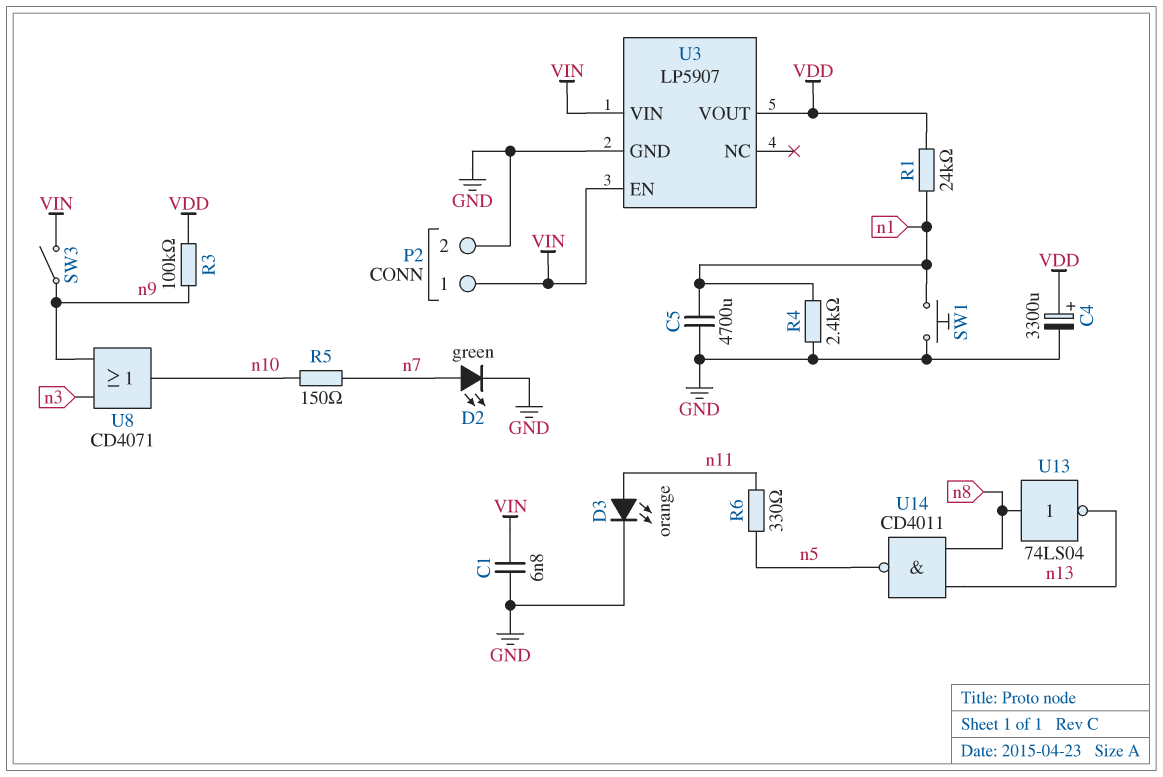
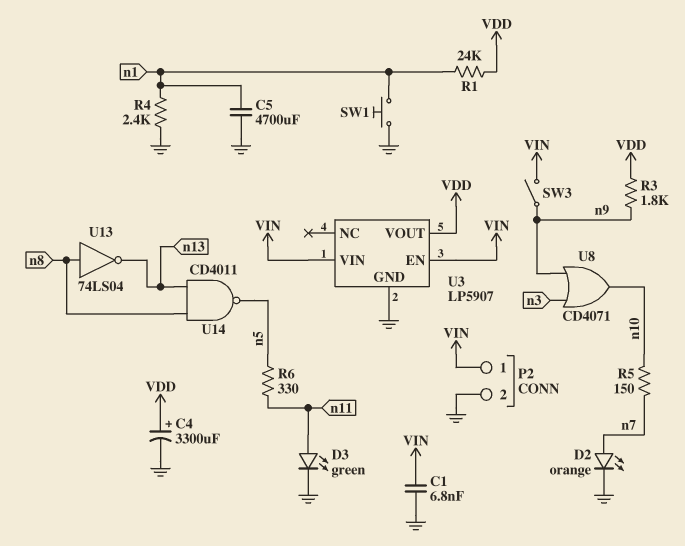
D2: LED green (A n7, K GND) -> LED orange (A n7, K GND)
D3: LED orange (A n11, K GND) -> LED green (A n11, K GND)
R3: 100k (VDD, n9) -> 1.8k (VDD, n9)

